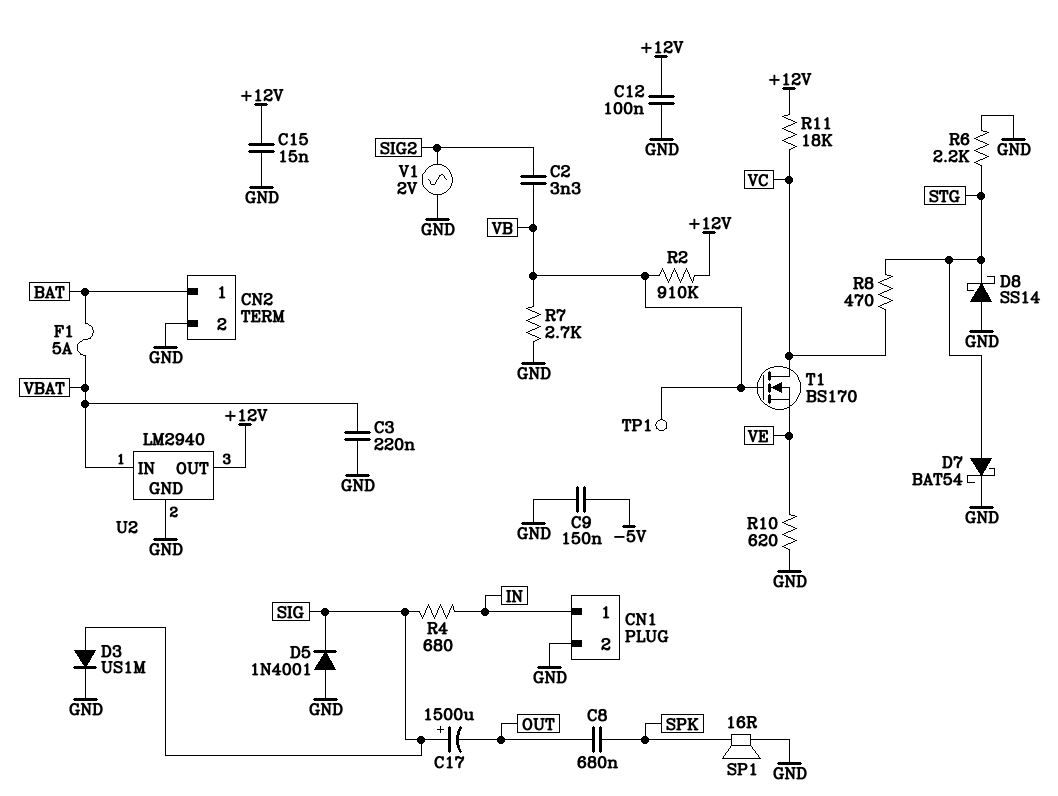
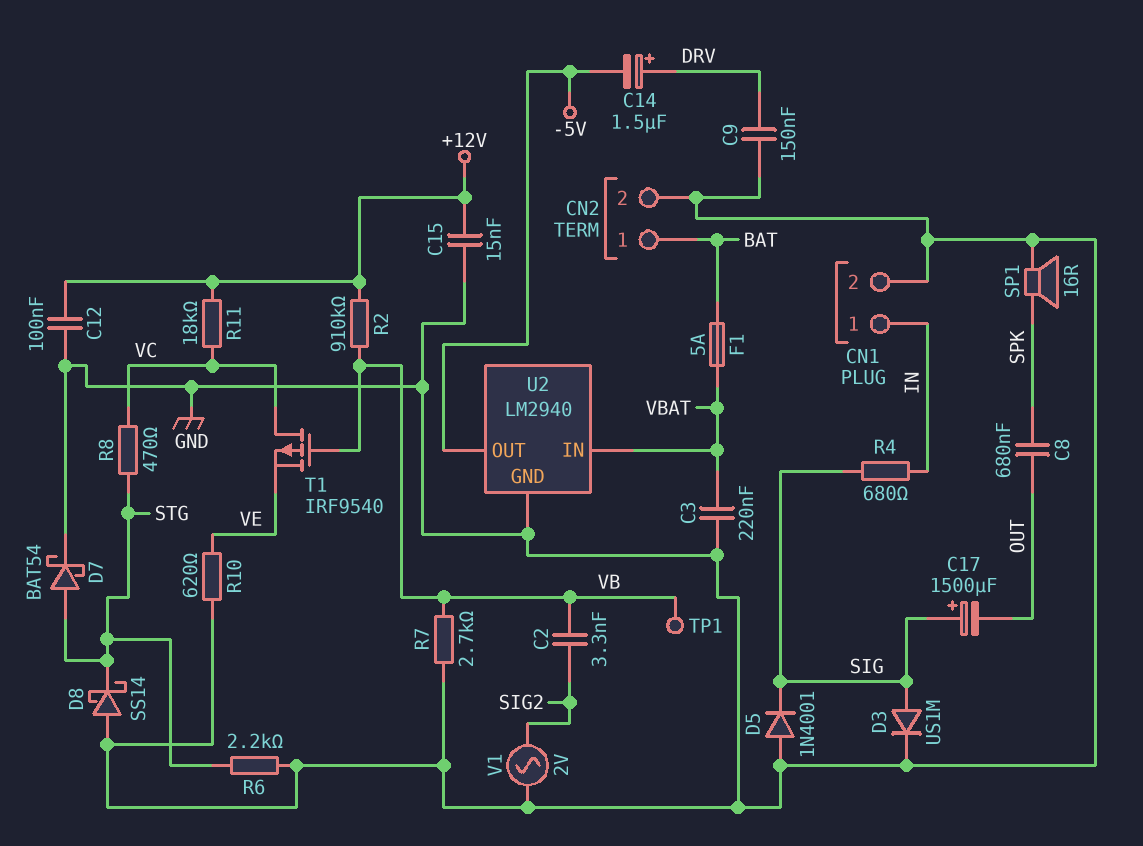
C9: 150nF (-5V, GND) -> 150nF (DRV, GND)
C14: none -> 1.5uF (plus DRV, minus -5V)
T1: NMOS BS170 (G VB, D VC, S VE) -> PMOS IRF9540 (G VB, D VC, S VE)
U2 pin OUT: +12V -> -5V

